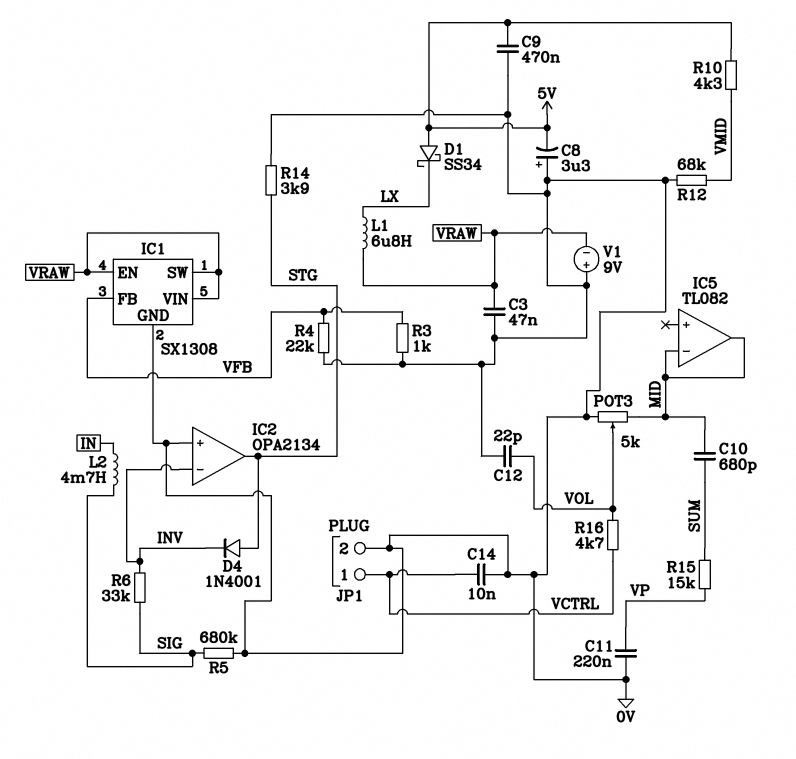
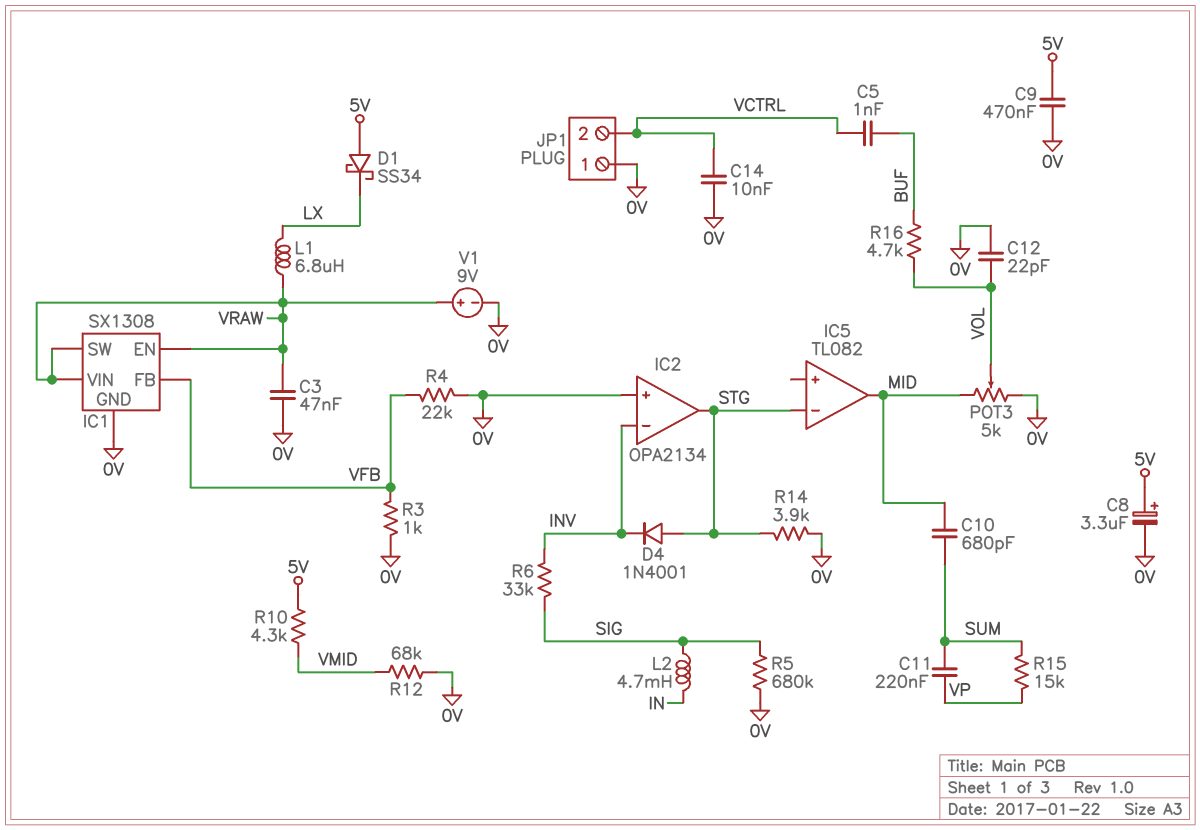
C5: none -> 1nF (BUF, VCTRL)
C8: 3.3uF (plus 0V, minus 5V) -> 3.3uF (plus 5V, minus 0V)
C11: 220nF (0V, VP) -> 220nF (SUM, VP)
IC5 pin in-: MID -> STG
JP1 pin 1: VCTRL -> 0V
JP1 pin 2: 0V -> VCTRL
R16: 4.7k (VCTRL, VOL) -> 4.7k (BUF, VOL)
V1: 9V (plus 0V, minus VRAW) -> 9V (plus VRAW, minus 0V)

